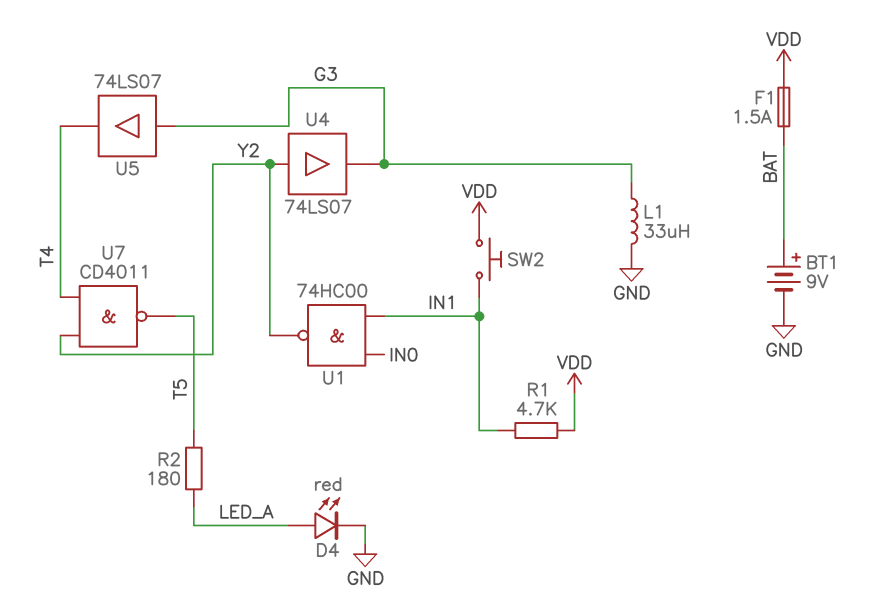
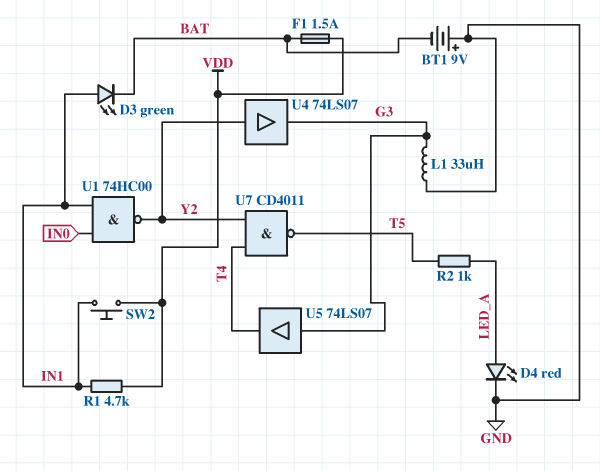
BT1: 9V (plus BAT, minus GND) -> 9V (plus GND, minus BAT)
D3: none -> LED green (A IN1, K BAT)
R2: 180 (LED_A, T5) -> 1k (LED_A, T5)

